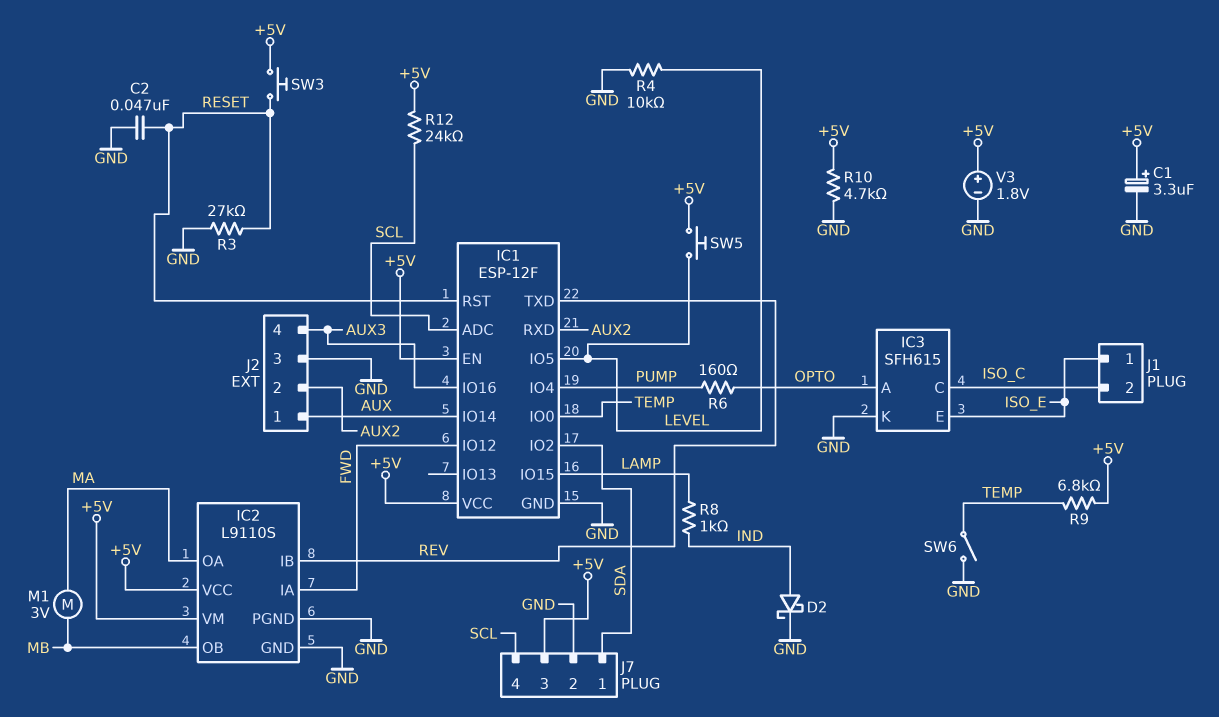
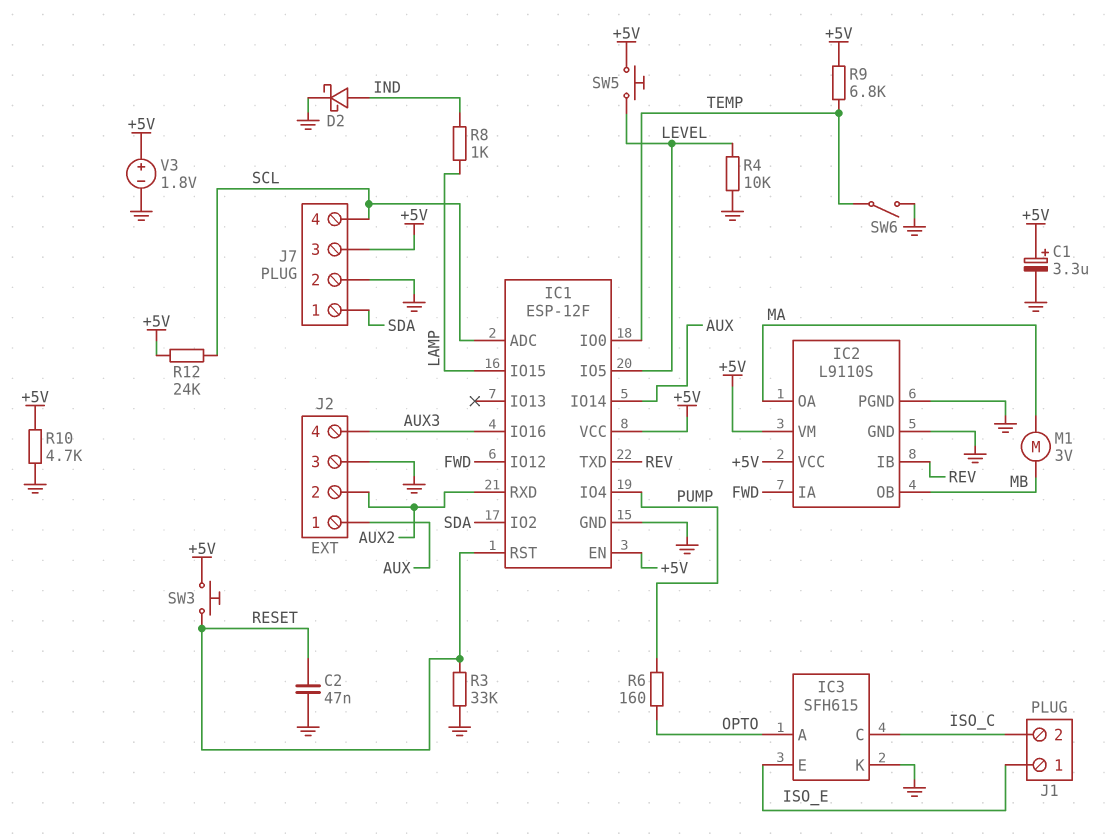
R3: 27k (GND, RESET) -> 33k (GND, RESET)

